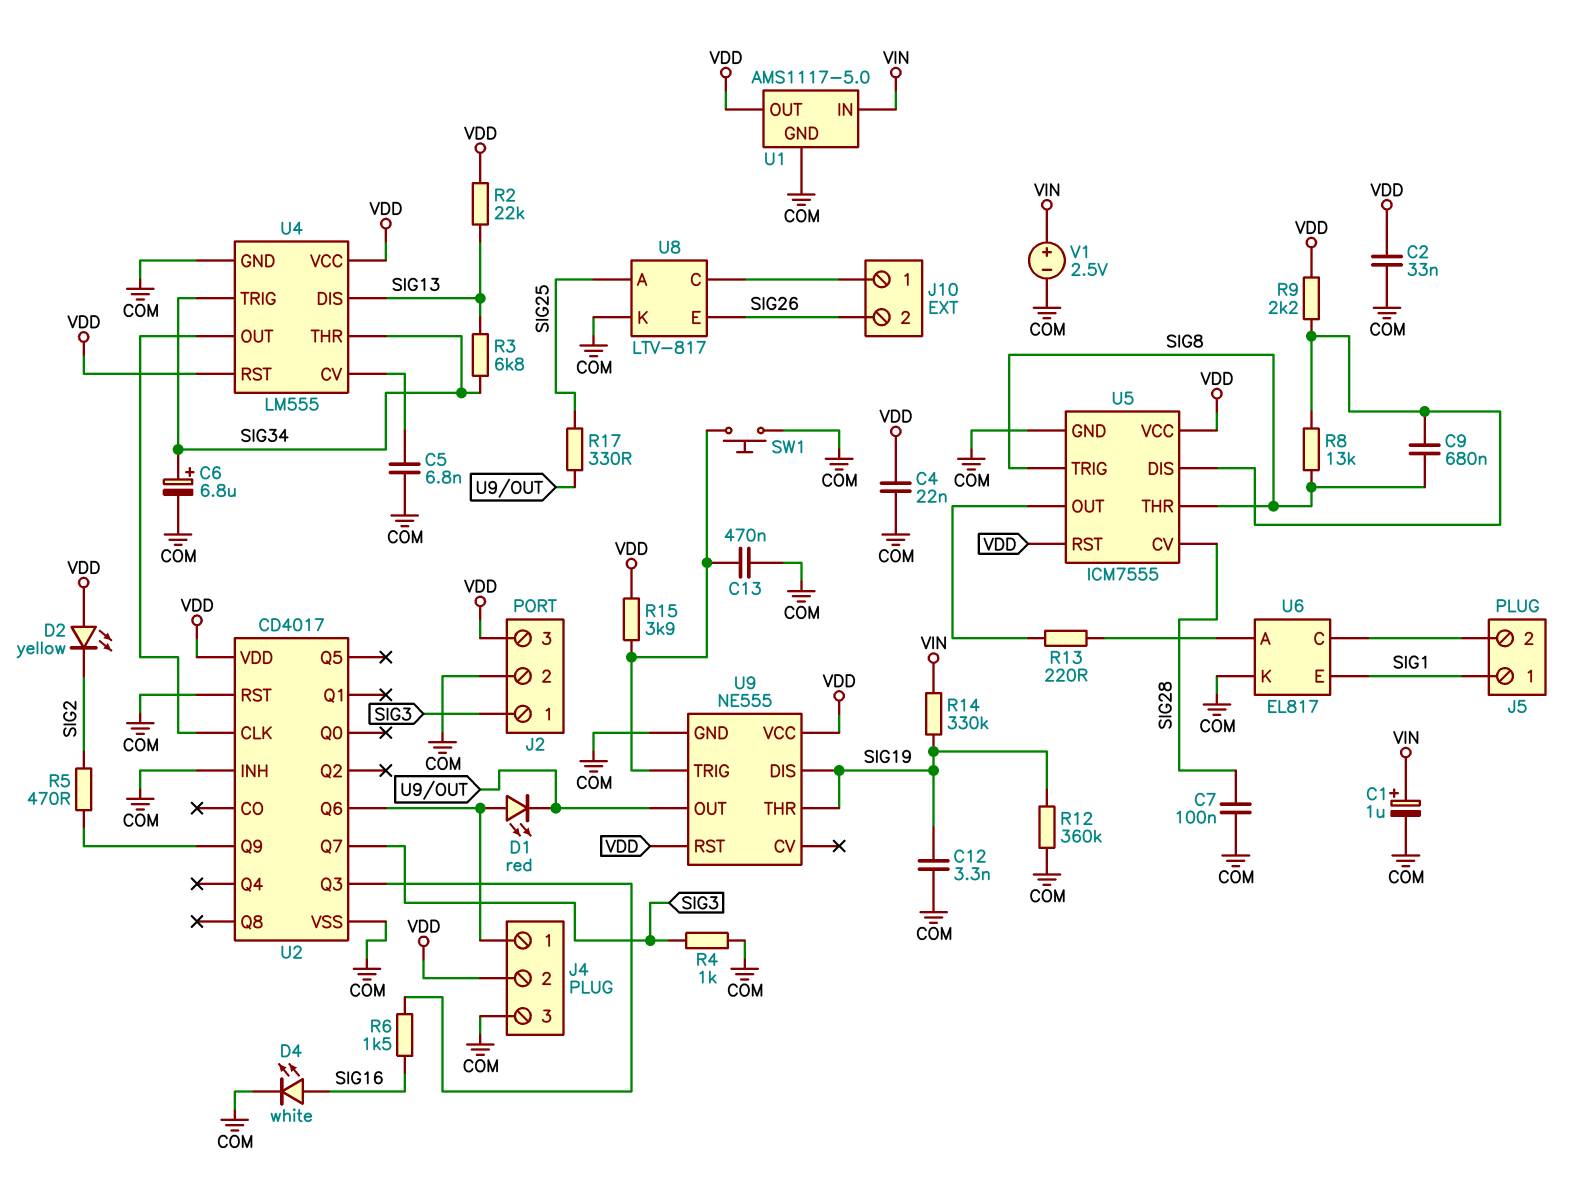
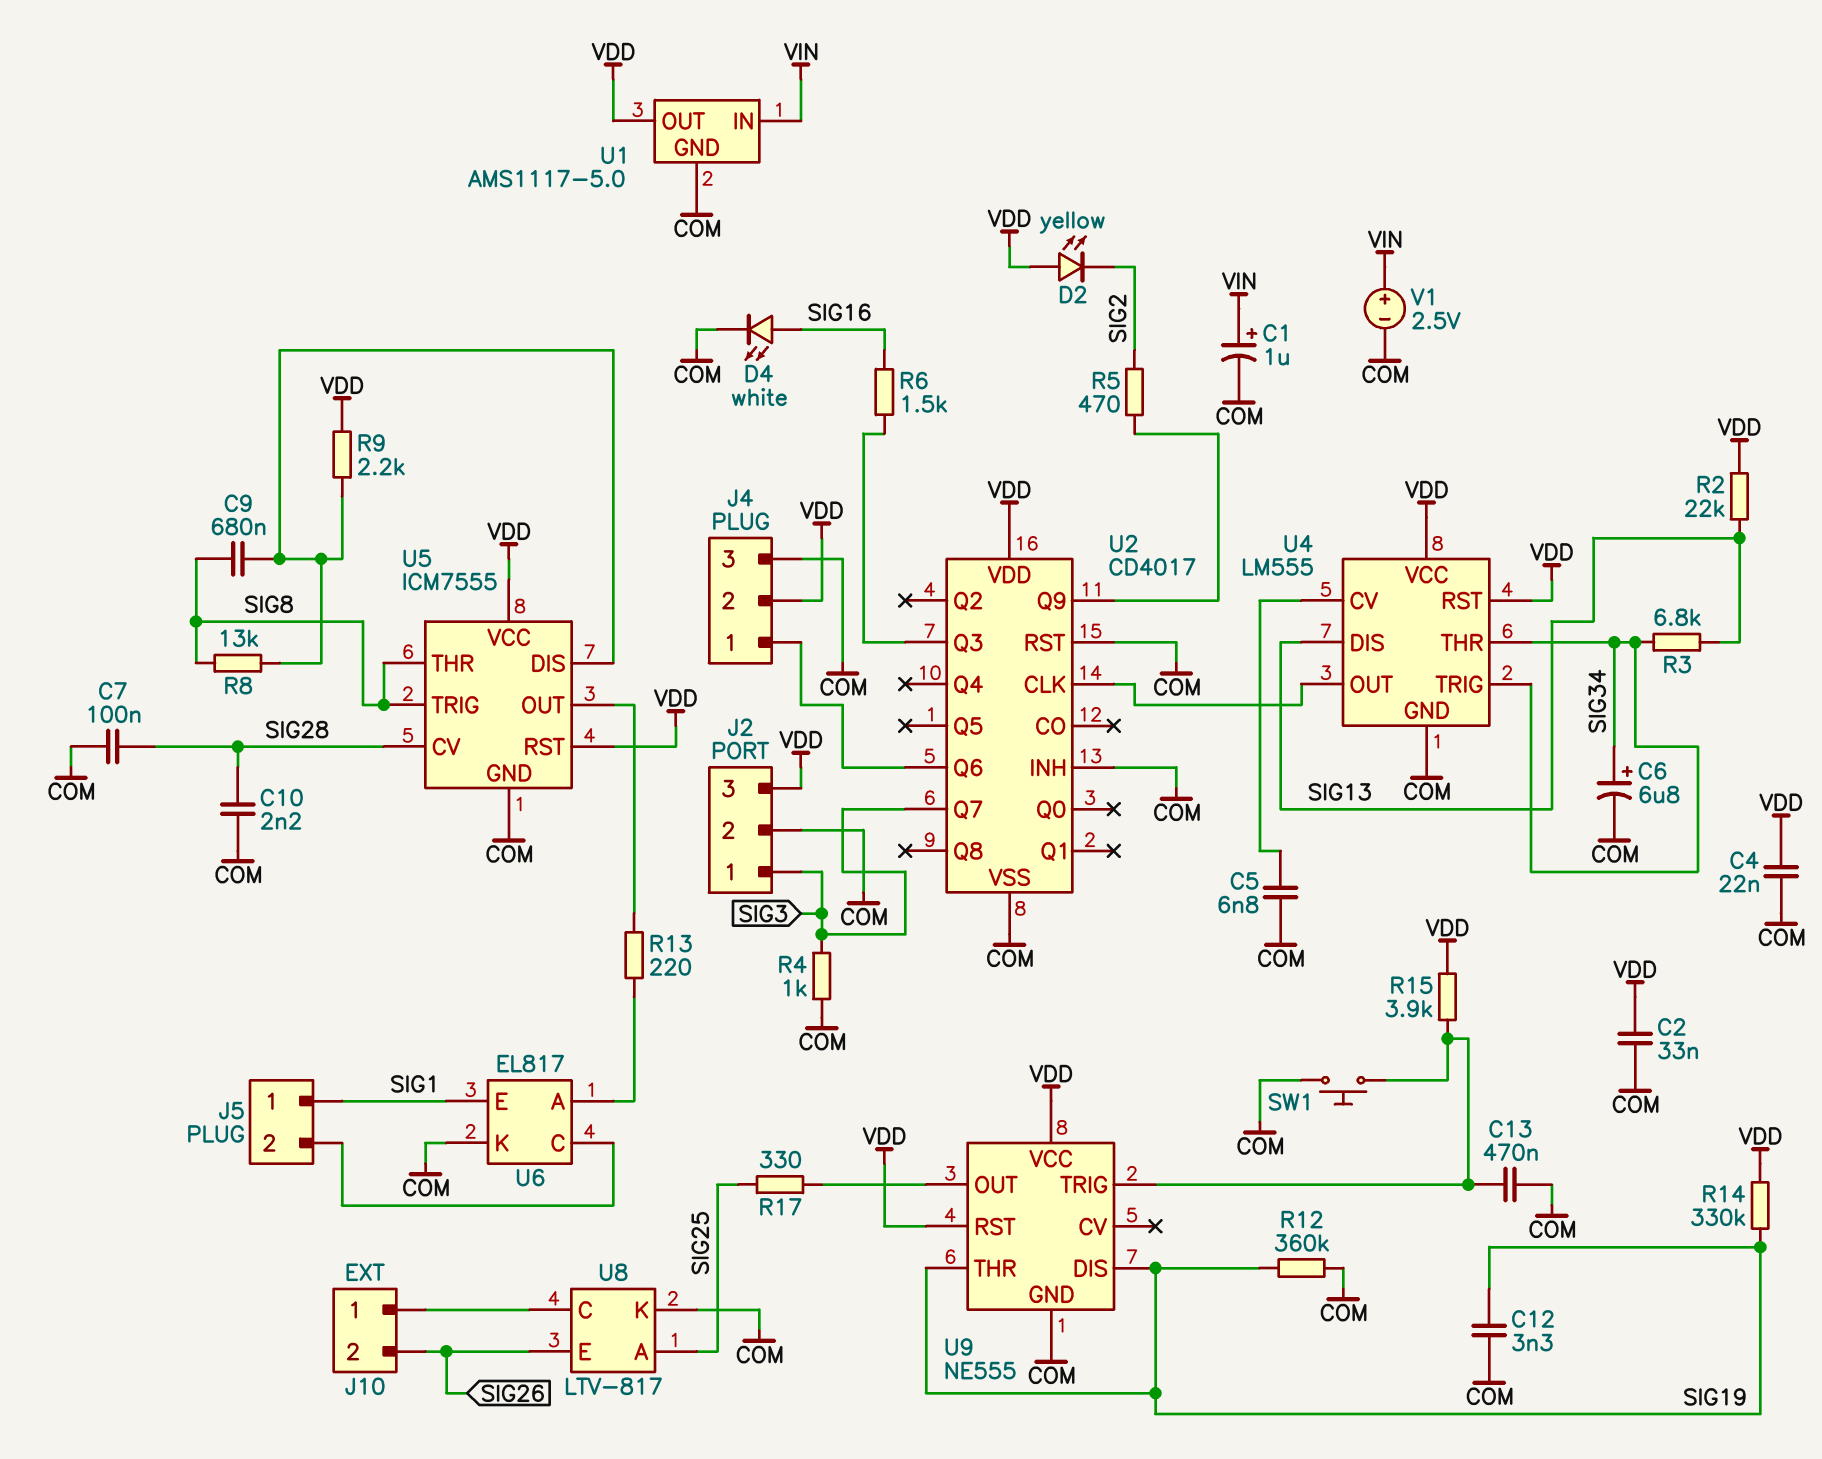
C10: none -> 2.2nF (COM, SIG28)
D1: LED red (A J4/1, K U9/OUT) -> none
R14: 330k (SIG19, VIN) -> 330k (SIG19, VDD)

